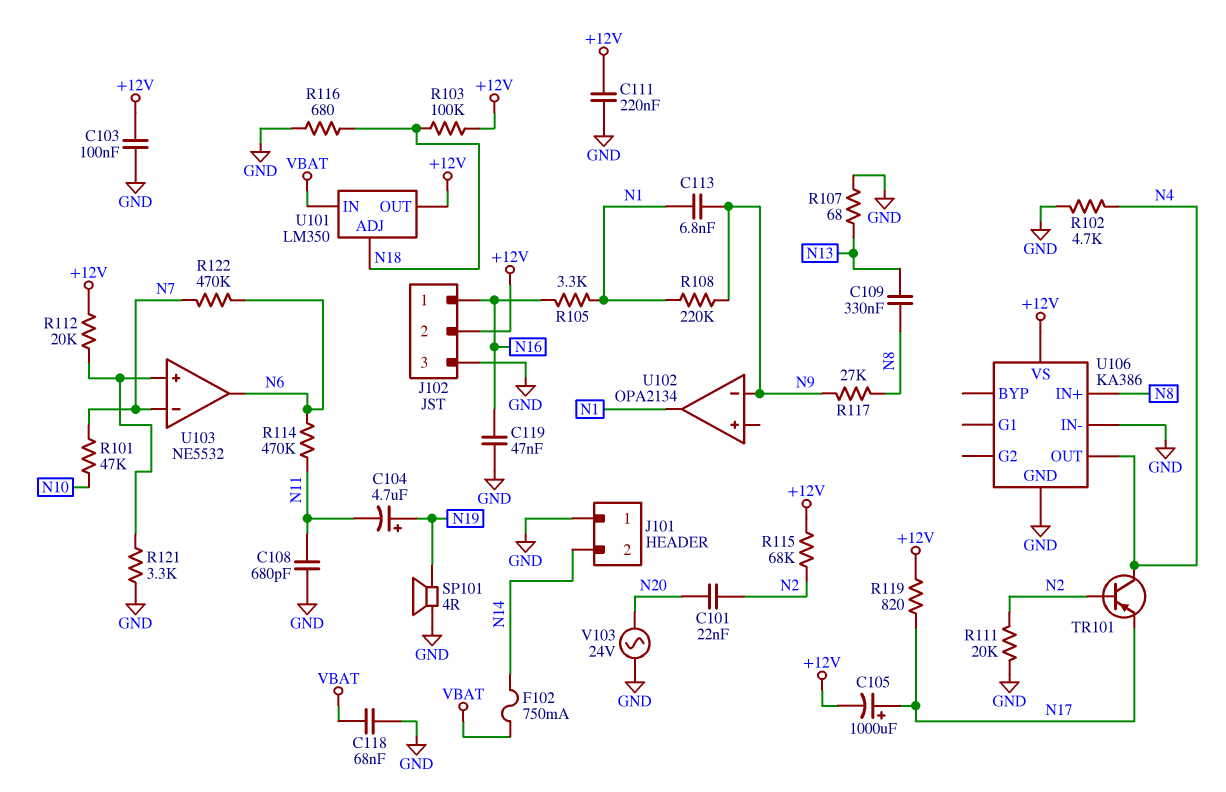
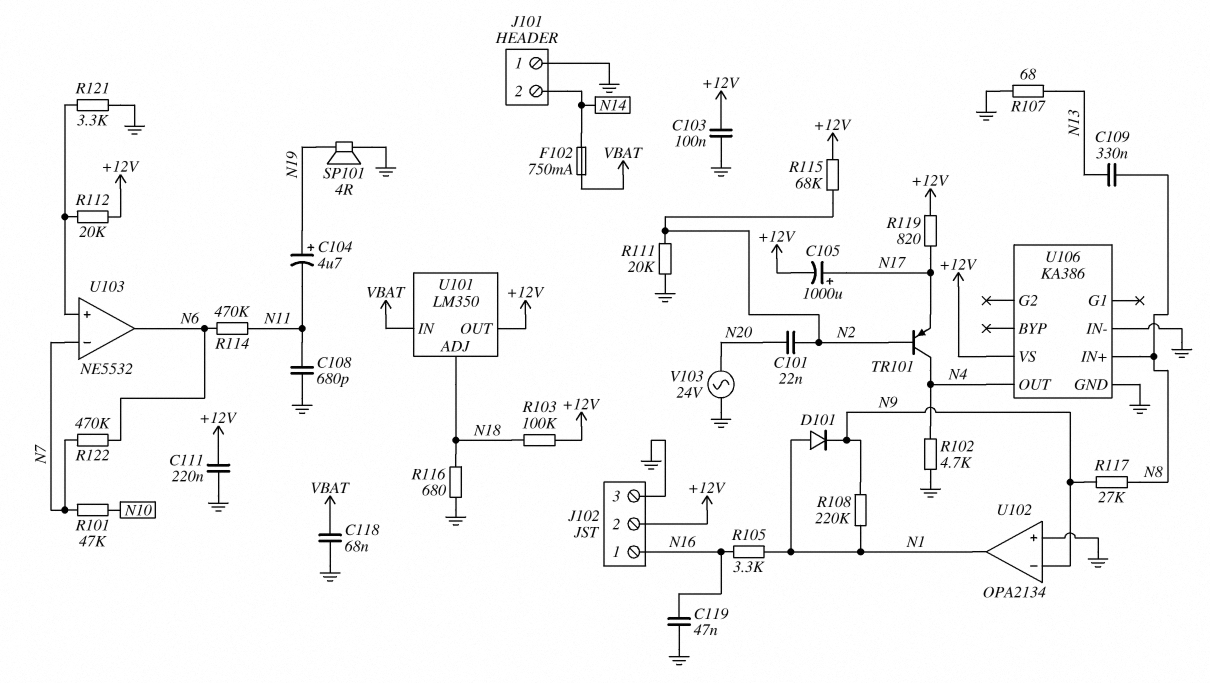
C113: 6.8nF (N1, N9) -> none
D101: none -> diode (A N1, K N9)
U102 pin in+: none -> GND

